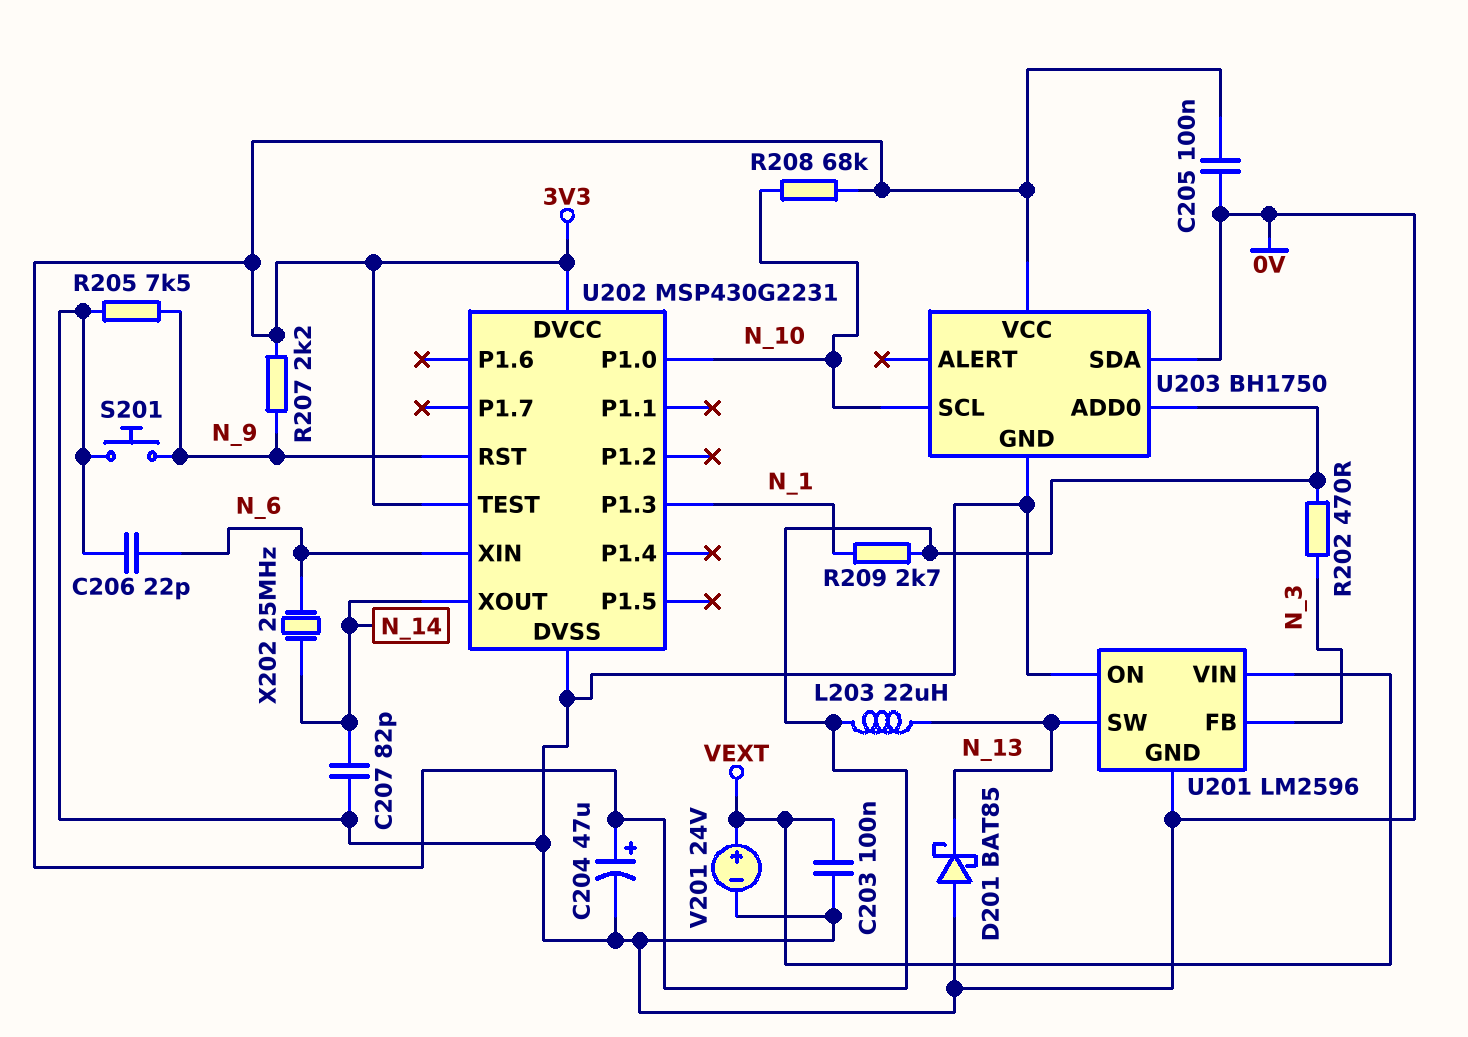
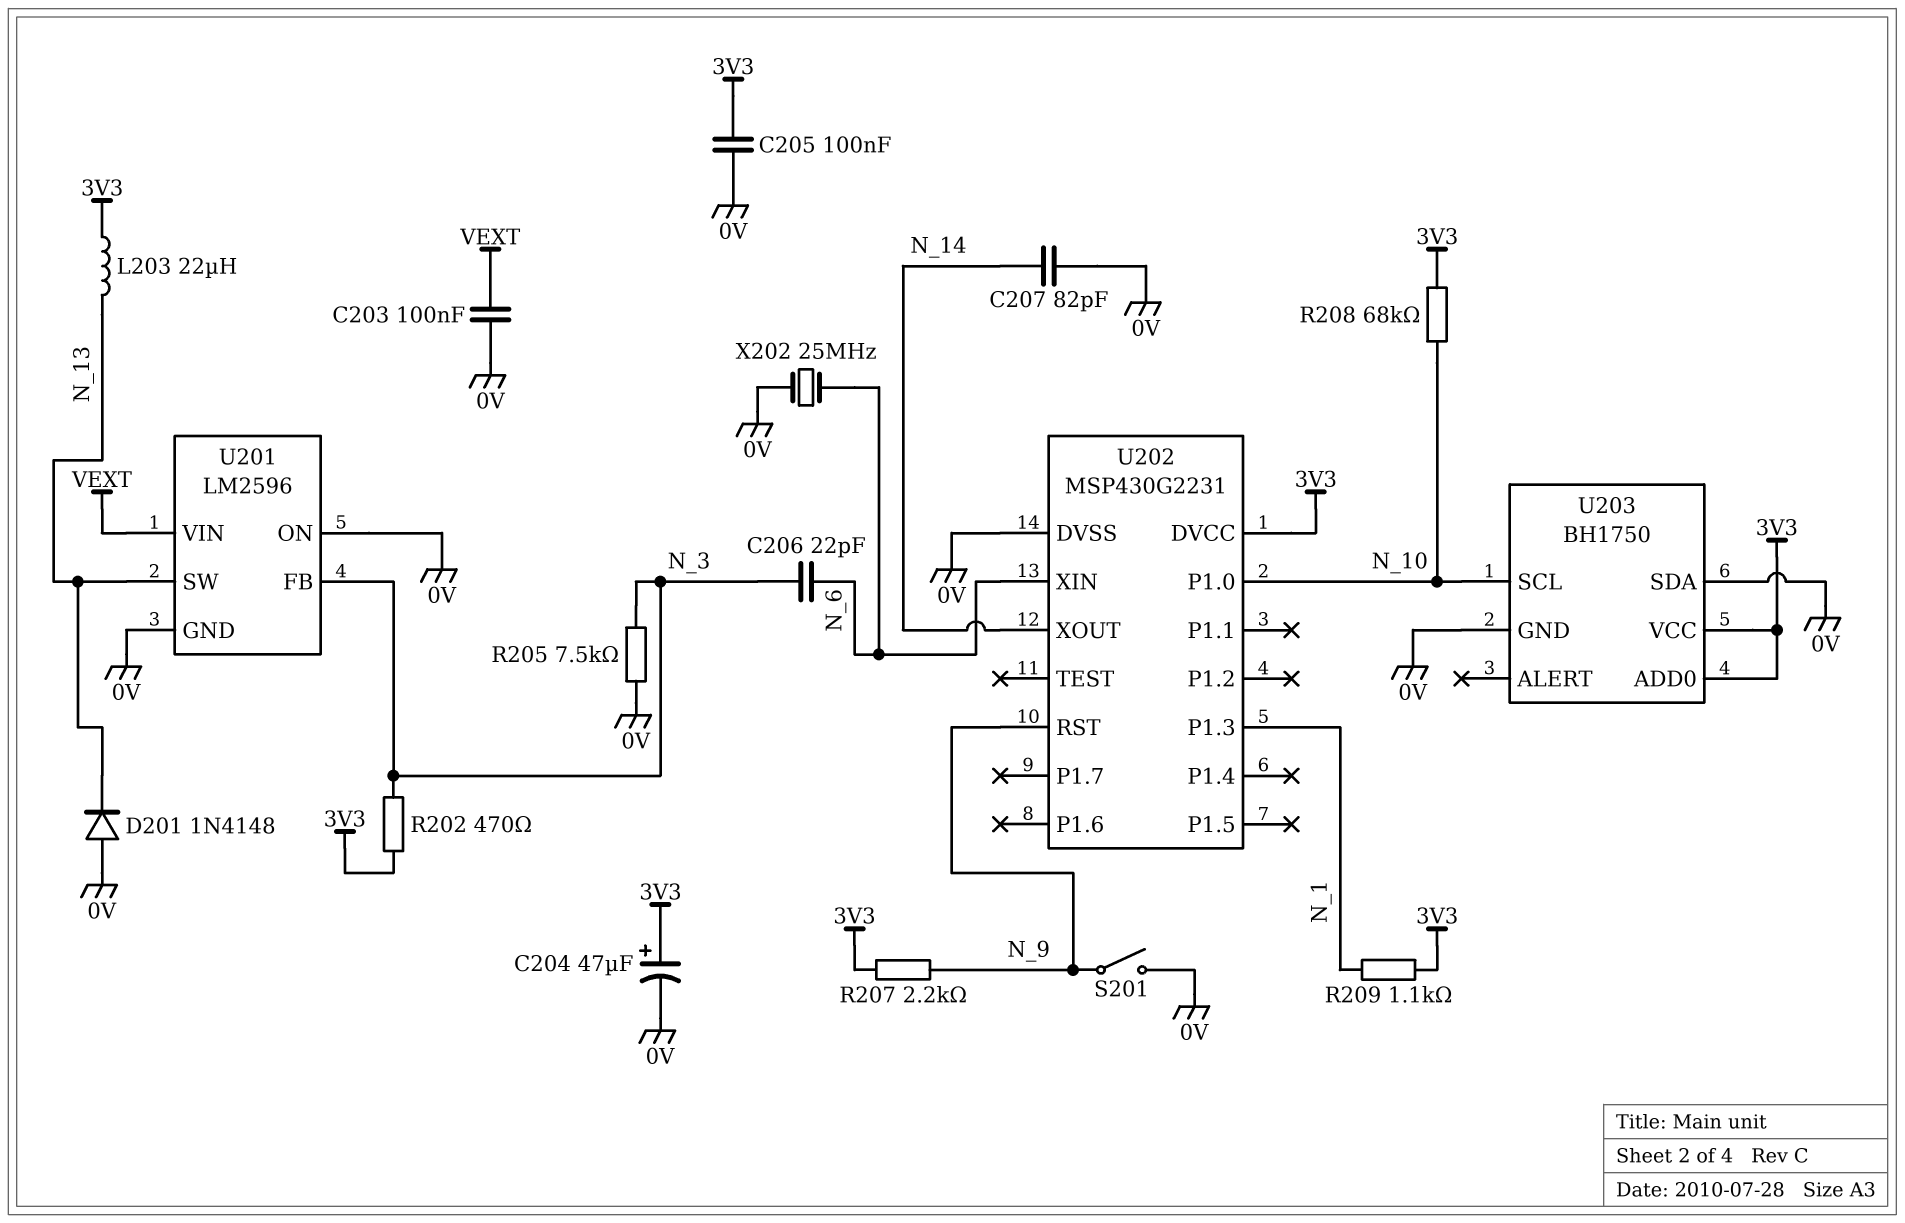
C206: 22pF (0V, N_6) -> 22pF (N_3, N_6)
D201: schottky BAT85 (A 0V, K N_13) -> diode 1N4148 (A 0V, K N_13)
R205: 7.5k (0V, N_9) -> 7.5k (0V, N_3)
R209: 2.7k (3V3, N_1) -> 1.1k (3V3, N_1)
S201: button (0V, N_9) -> switch (0V, N_9)
U202 pin TEST: 3V3 -> none
V201: 24V (plus VEXT, minus 0V) -> none
X202: 25MHz (N_6, N_14) -> 25MHz (0V, N_6)

